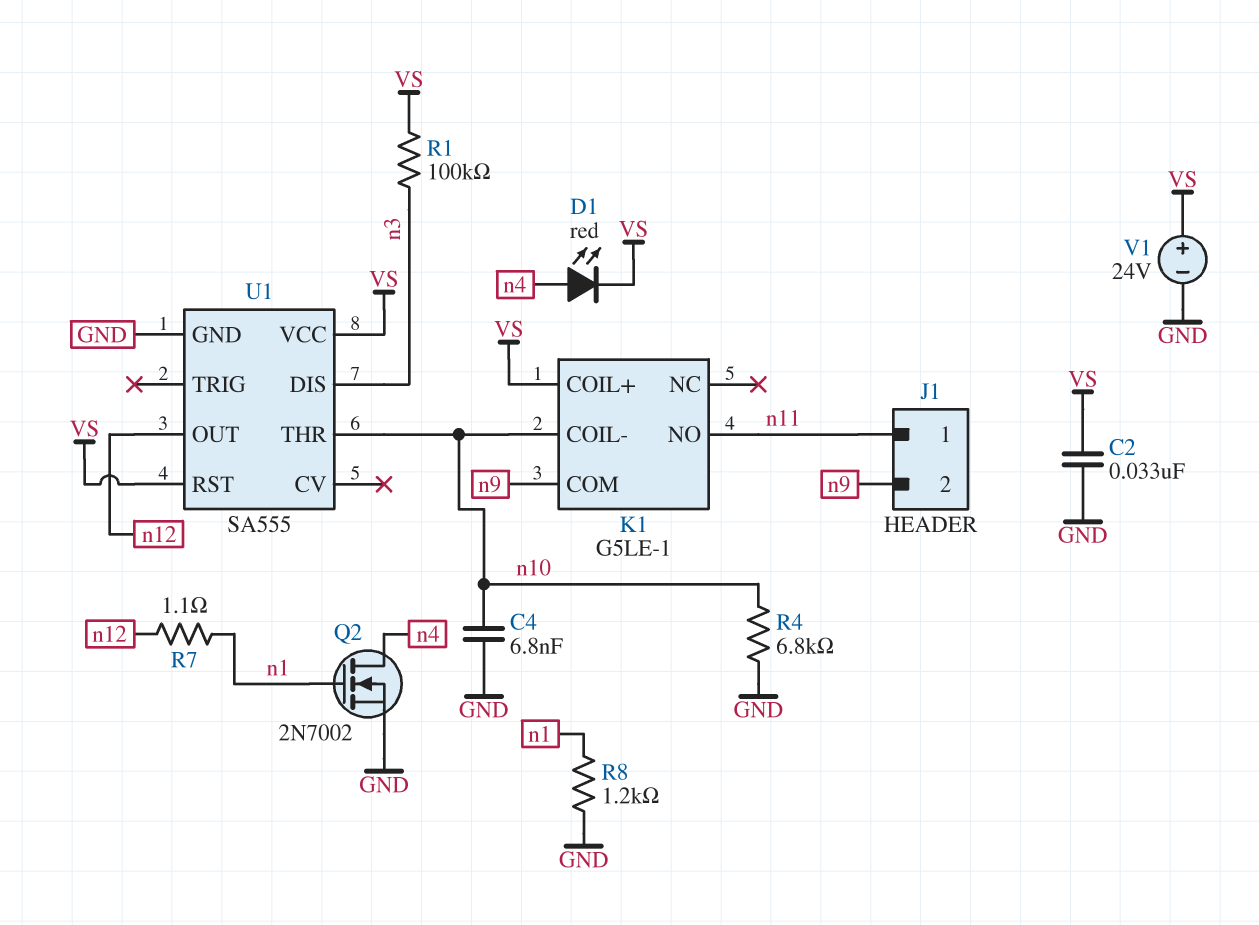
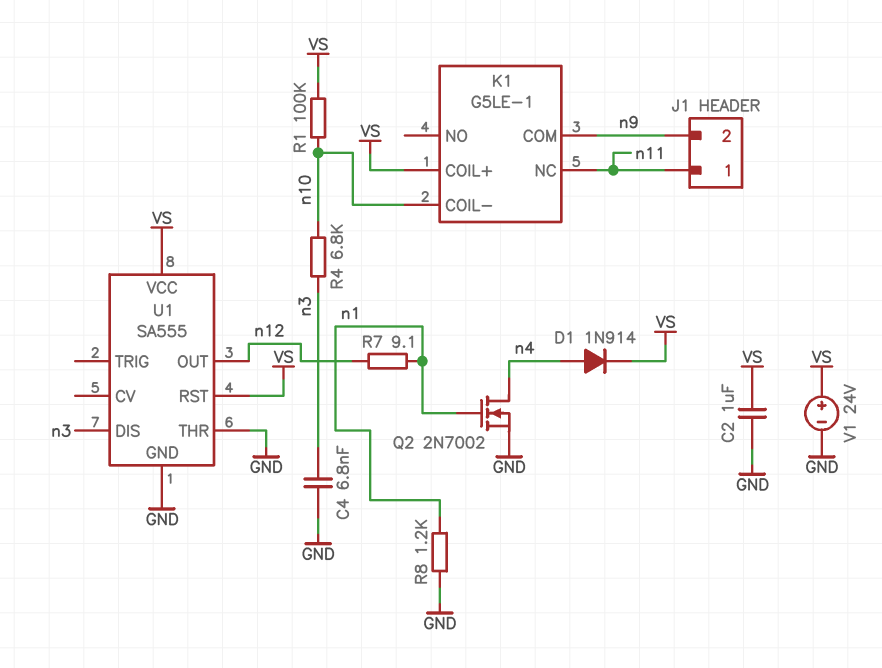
C2: 33nF (GND, VS) -> 1uF (GND, VS)
C4: 6.8nF (GND, n10) -> 6.8nF (GND, n3)
D1: LED red (A n4, K VS) -> diode 1N914 (A n4, K VS)
K1 pin NC: none -> n11
K1 pin NO: n11 -> none
R1: 100k (VS, n3) -> 100k (VS, n10)
R4: 6.8k (GND, n10) -> 6.8k (n3, n10)
R7: 1.1 (n1, n12) -> 9.1 (n1, n12)
U1 pin THR: n10 -> GND

